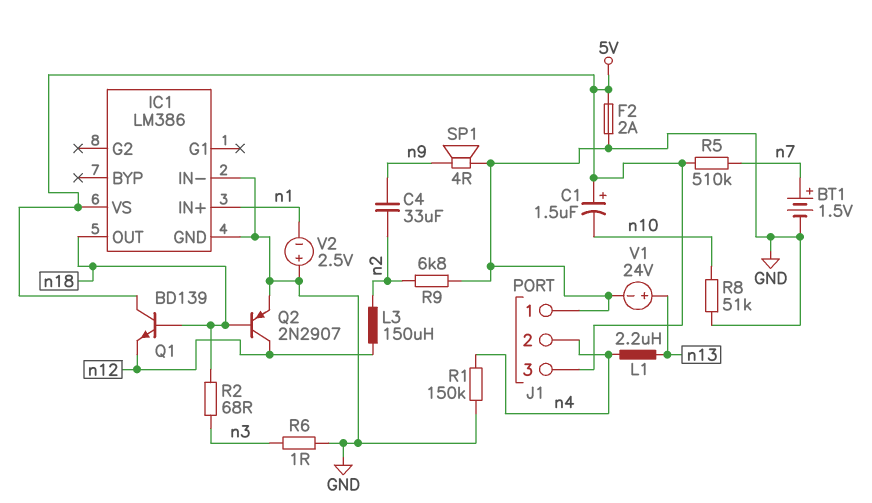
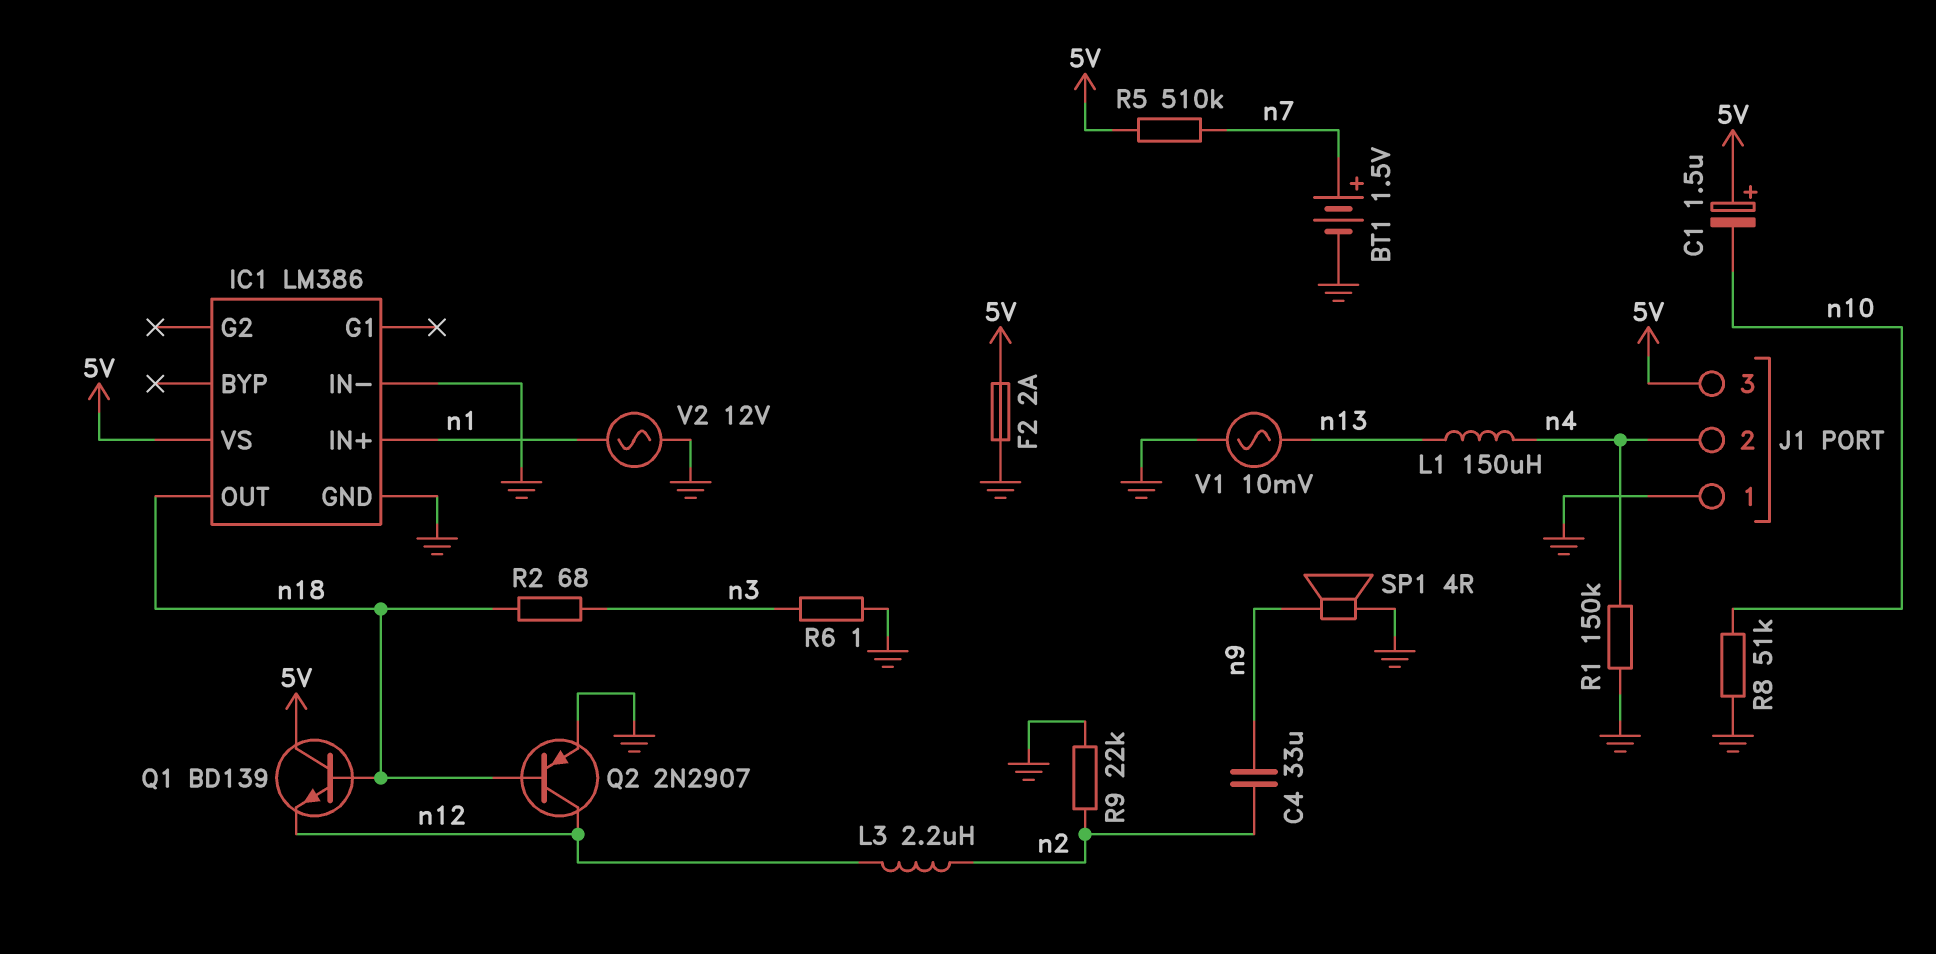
L1: 2.2uH (n4, n13) -> 150uH (n4, n13)
L3: 150uH (n2, n12) -> 2.2uH (n2, n12)
R9: 6.8k (GND, n2) -> 22k (GND, n2)
V1: 24V (plus n13, minus GND) -> AC 10mV (GND, n13)
V2: 2.5V (plus GND, minus n1) -> AC 12V (GND, n1)

